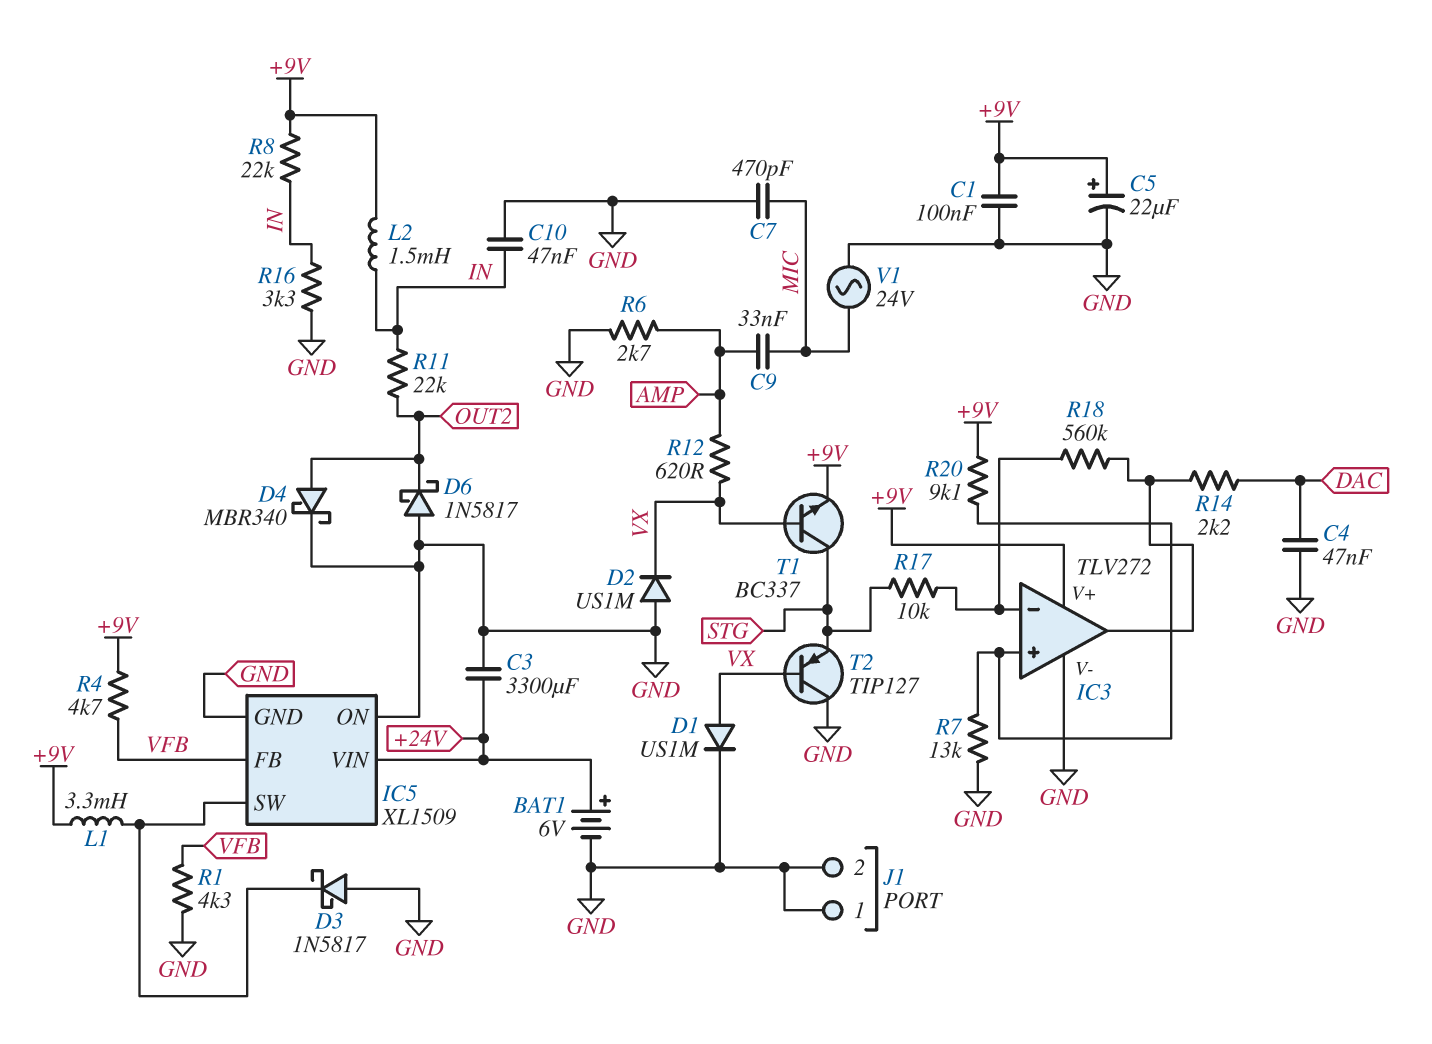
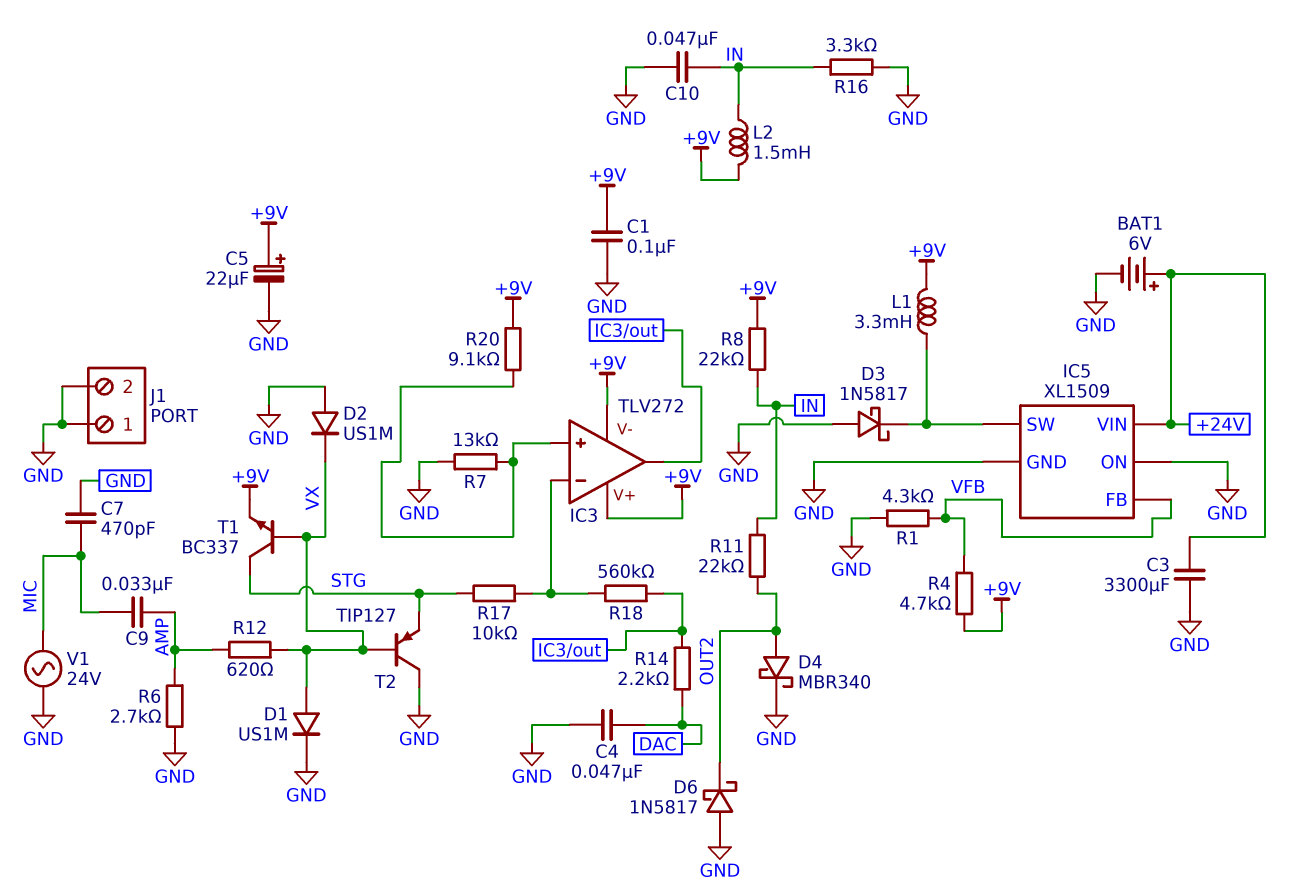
IC3 pin V-: GND -> +9V

